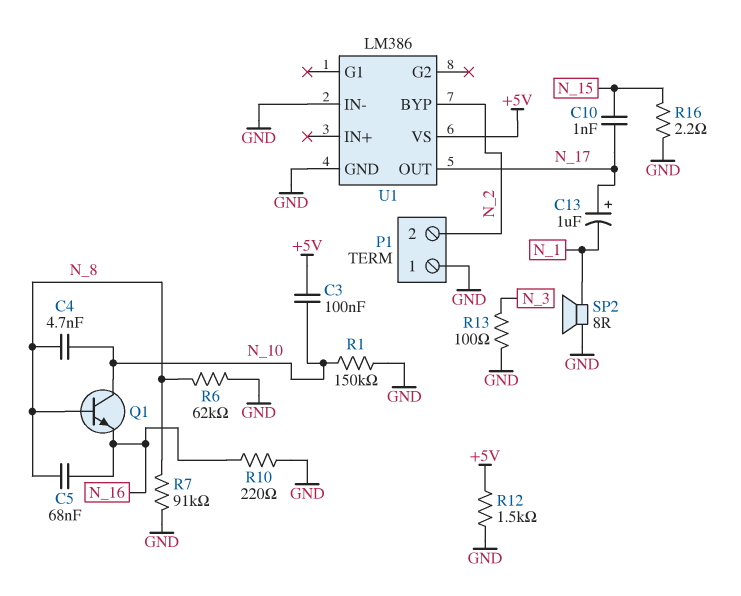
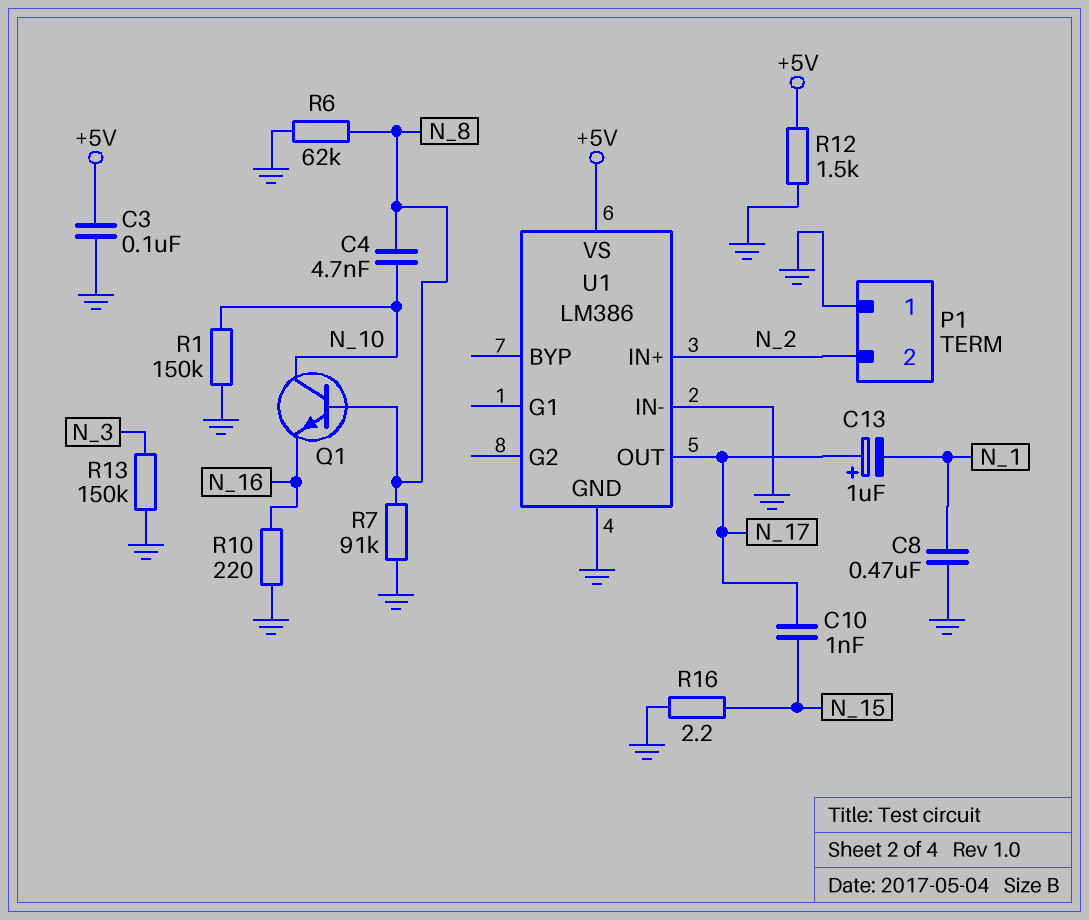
C3: 100nF (+5V, N_10) -> 100nF (+5V, GND)
C5: 68nF (N_8, N_16) -> none
C8: none -> 470nF (GND, N_1)
R13: 100 (GND, N_3) -> 150k (GND, N_3)
SP2: speaker 8R (GND, N_1) -> none
U1 pin BYP: N_2 -> none
U1 pin IN+: none -> N_2

